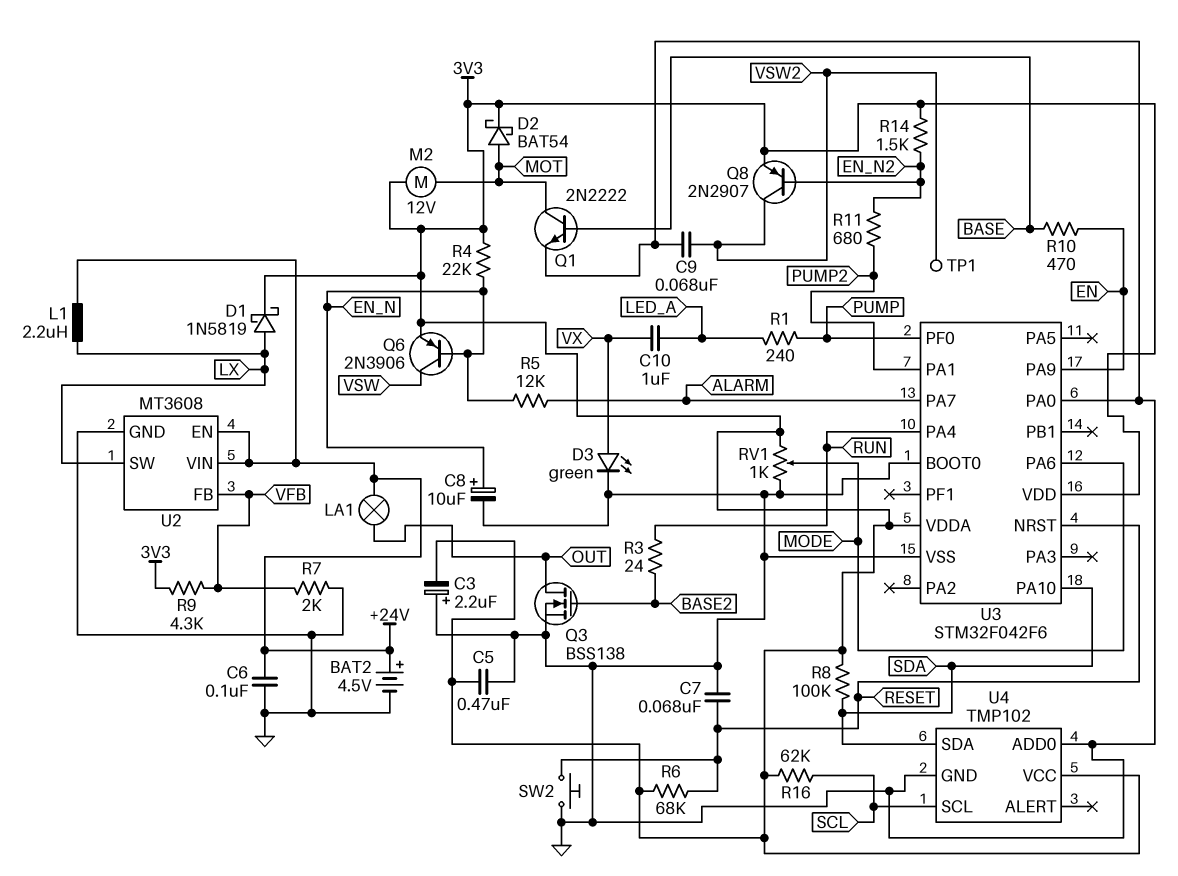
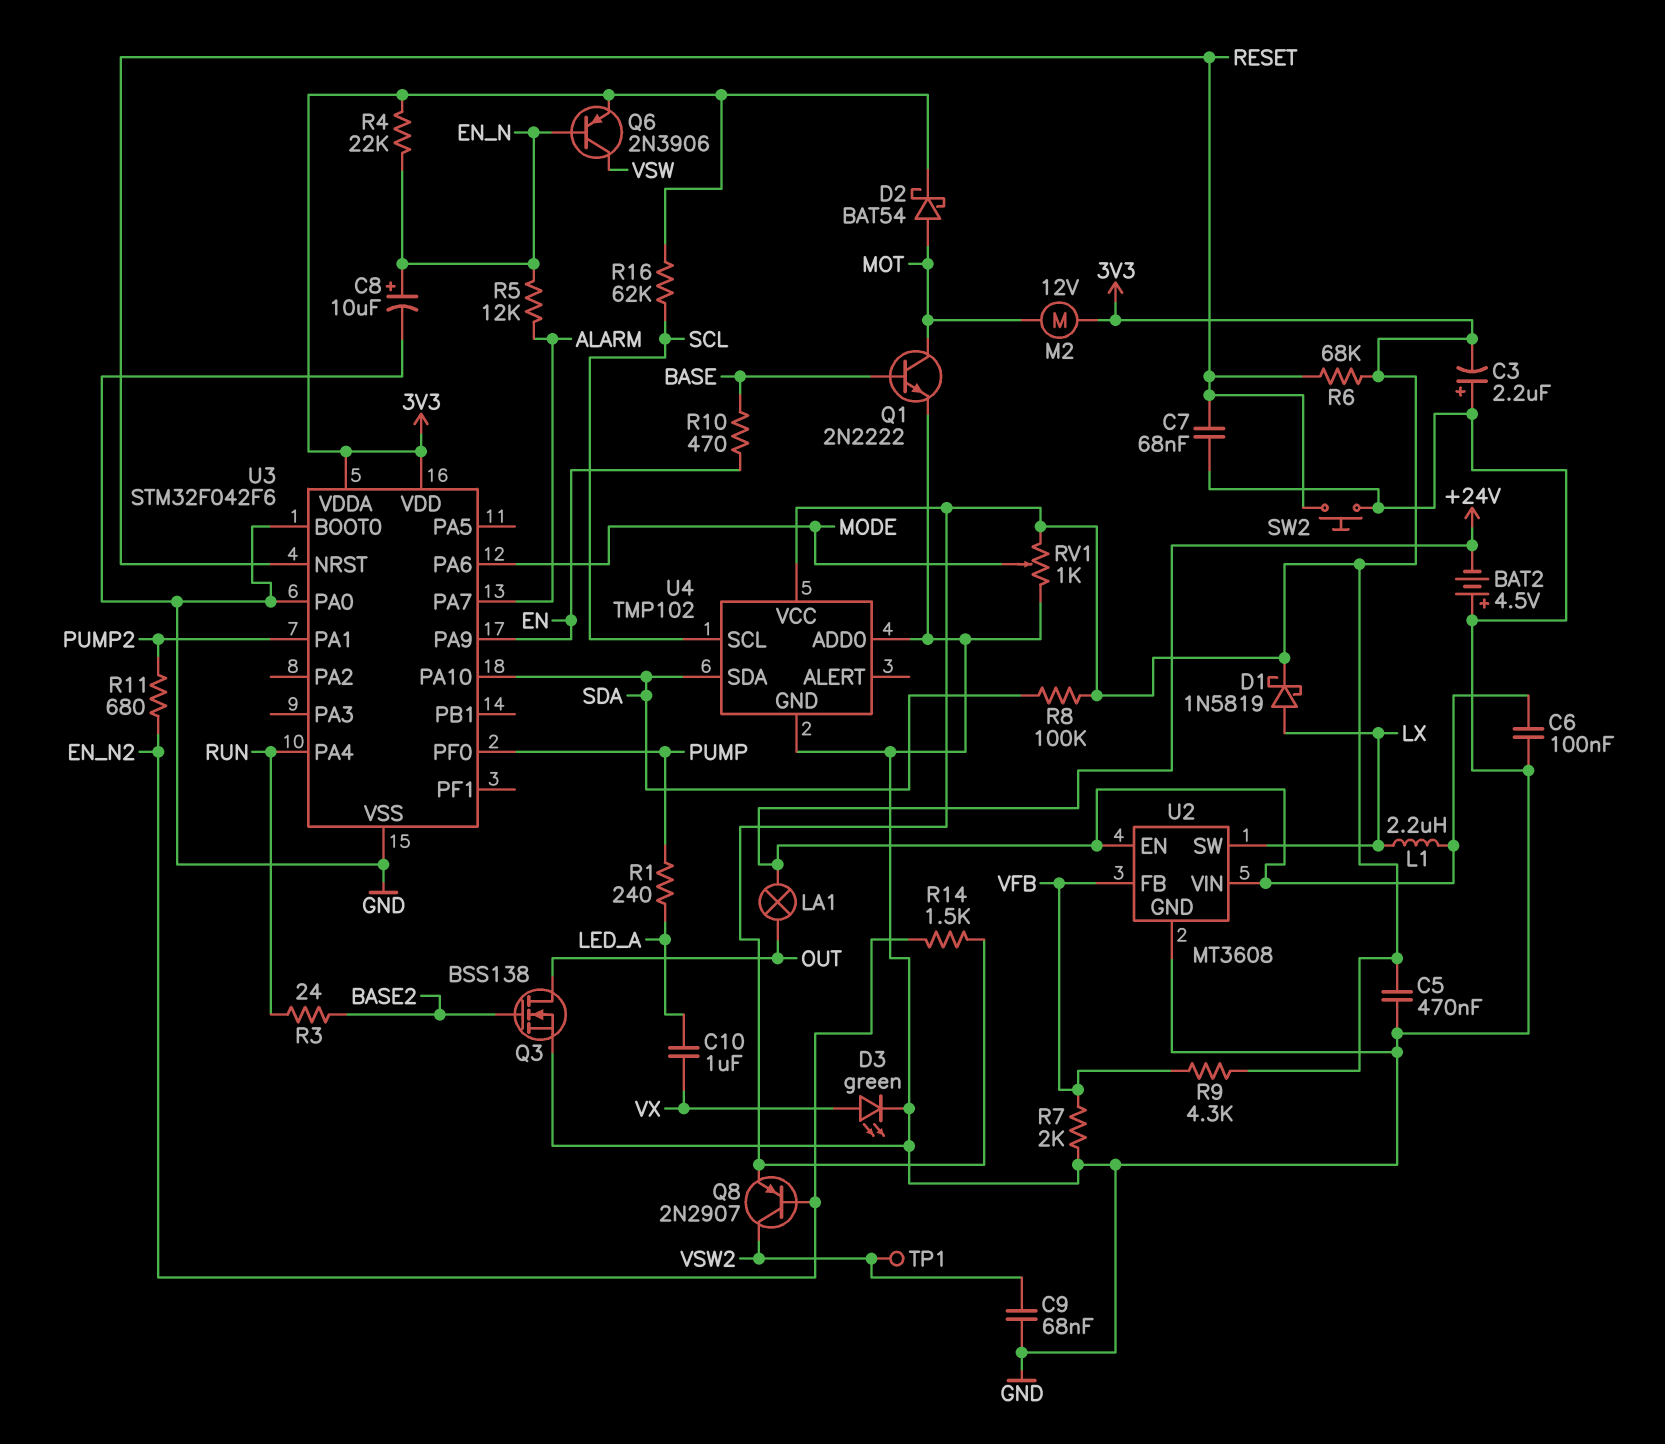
BAT2: 4.5V (plus +24V, minus GND) -> 4.5V (plus GND, minus +24V)

